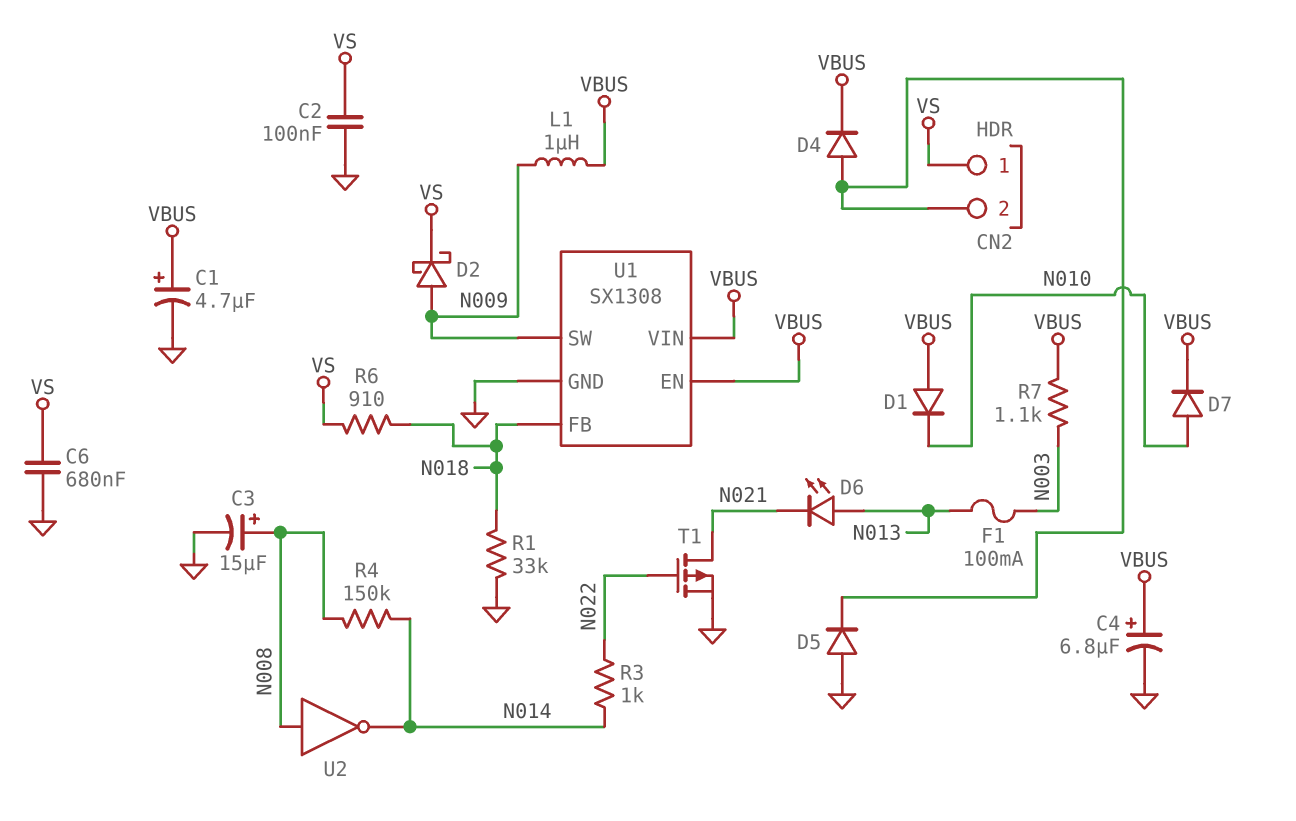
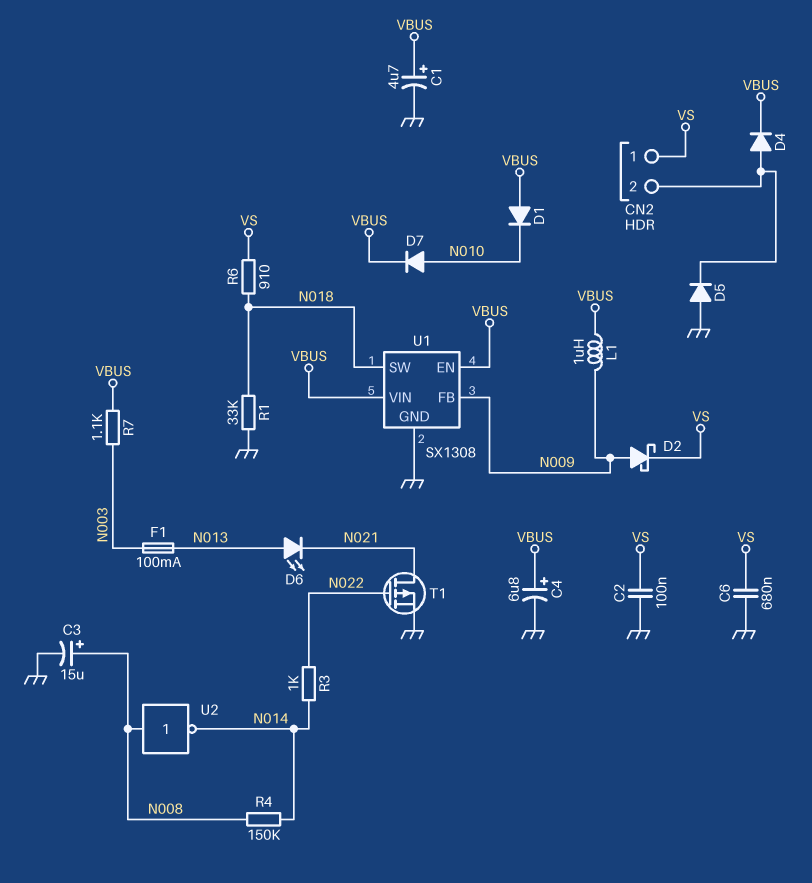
U1 pin FB: N018 -> N009
U1 pin SW: N009 -> N018

